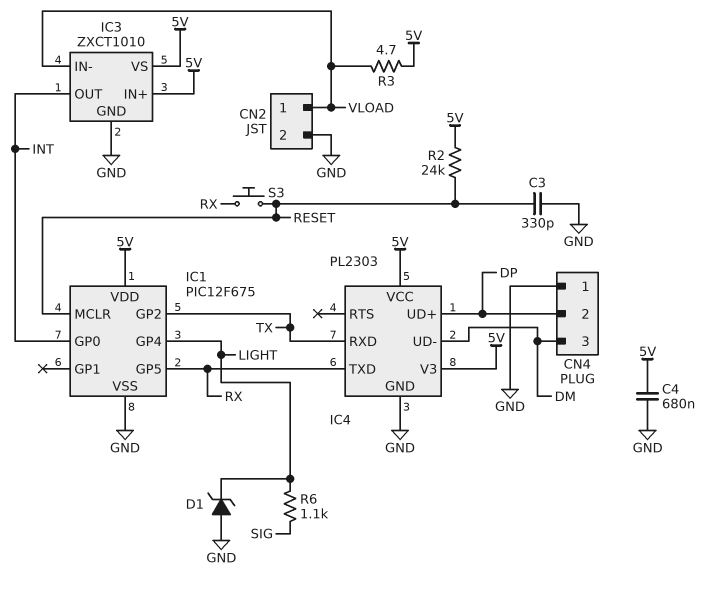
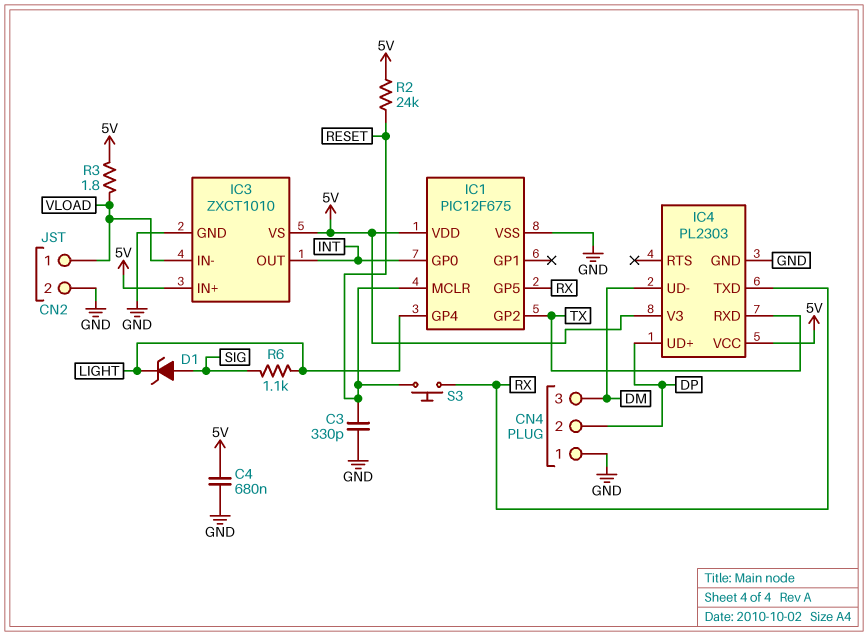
D1: zener (A GND, K LIGHT) -> zener (A SIG, K LIGHT)
R3: 4.7 (5V, VLOAD) -> 1.8 (5V, VLOAD)

